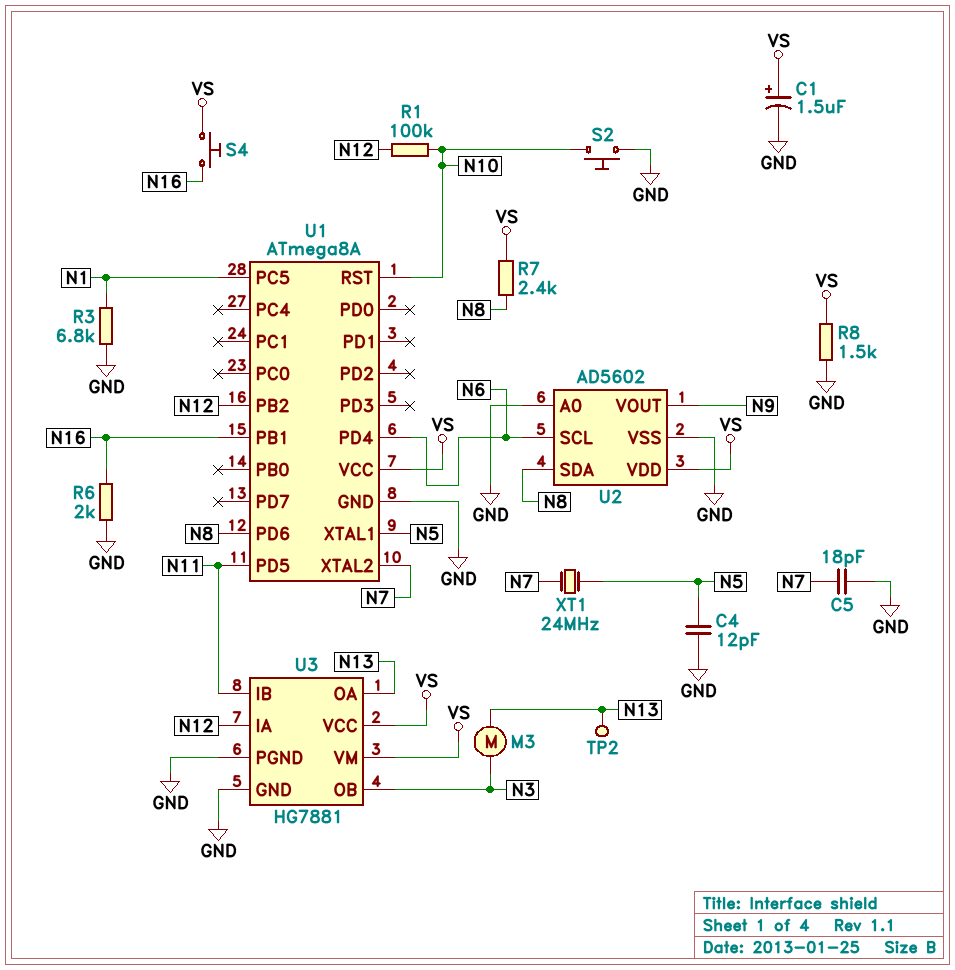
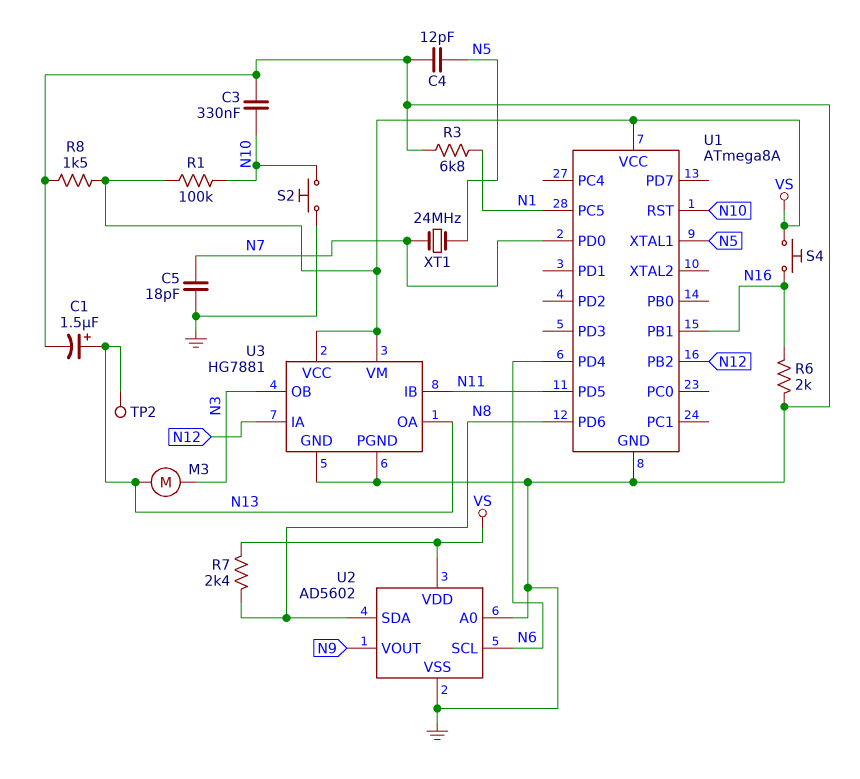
C1: 1.5uF (plus VS, minus GND) -> 1.5uF (plus N13, minus GND)
C3: none -> 330nF (GND, N10)
R1: 100k (N10, N12) -> 100k (N10, VS)
U1 pin PD0: none -> N7
U1 pin XTAL2: N7 -> none

